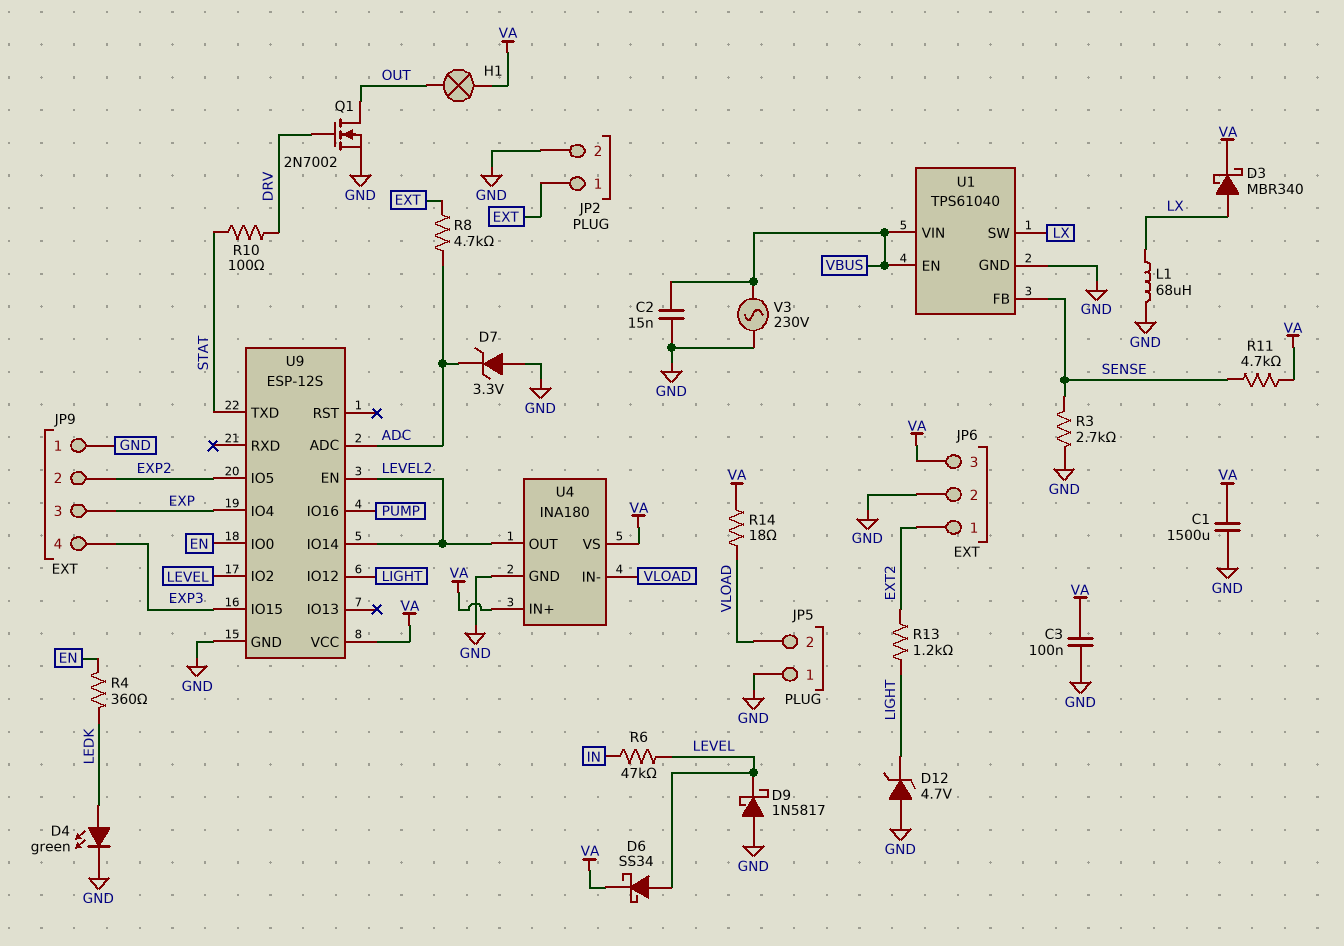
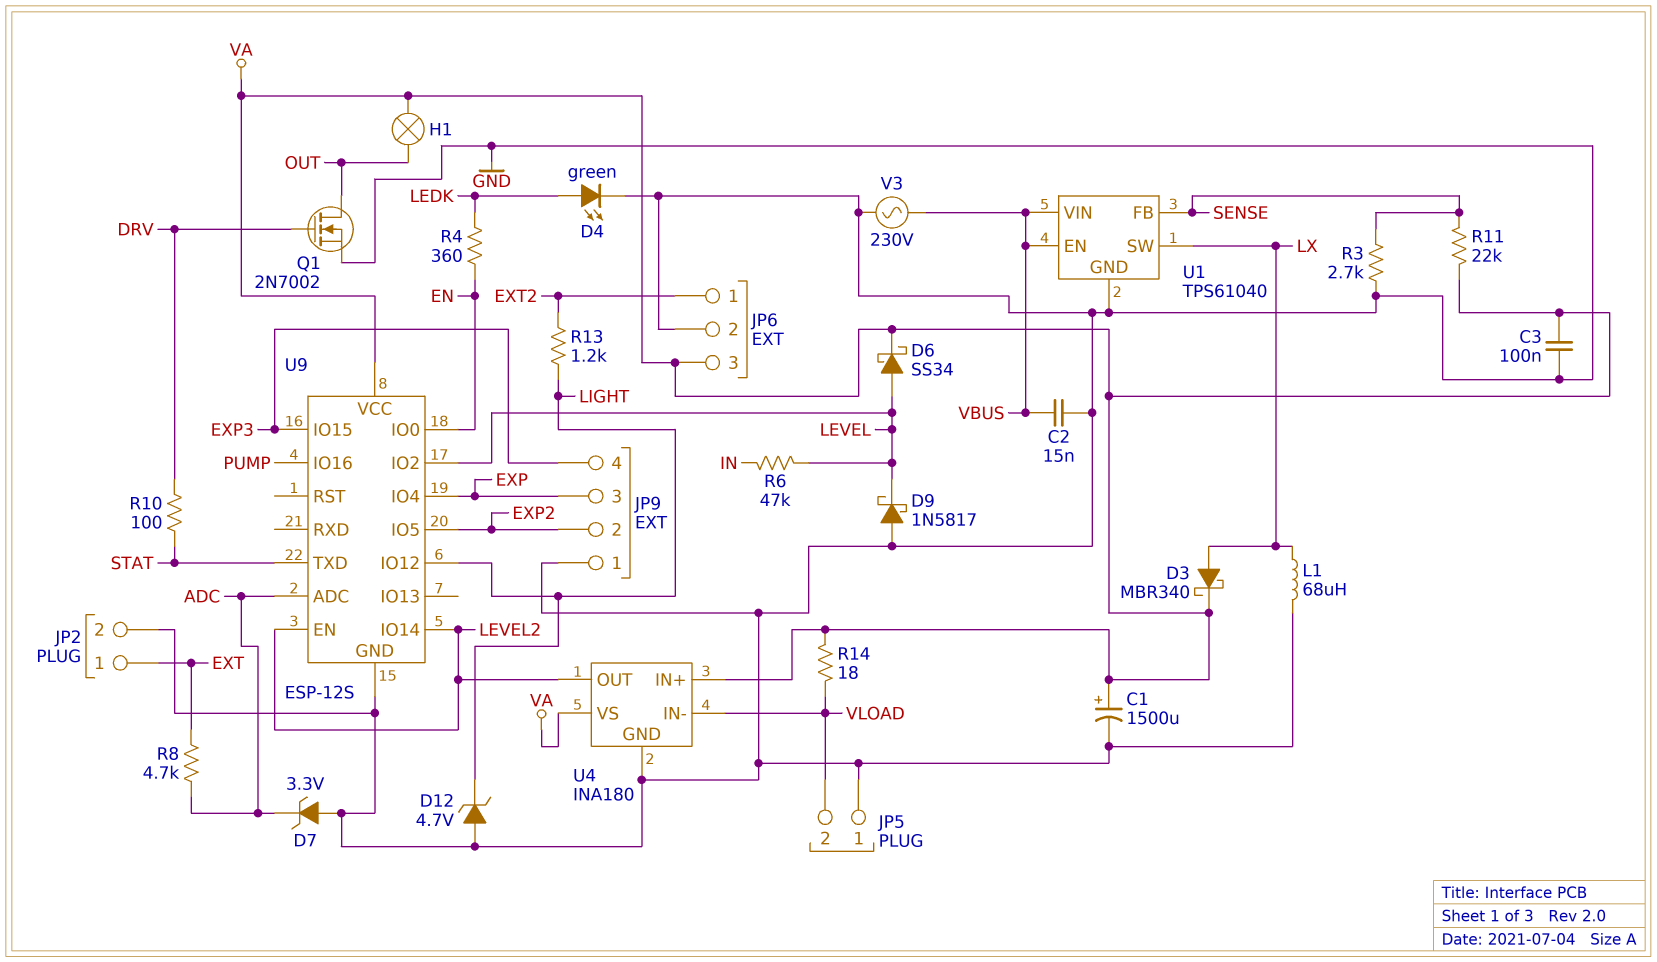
C1: 1500uF (GND, VA) -> 1500uF (plus VA, minus GND)
R11: 4.7k (SENSE, VA) -> 22k (SENSE, VA)

